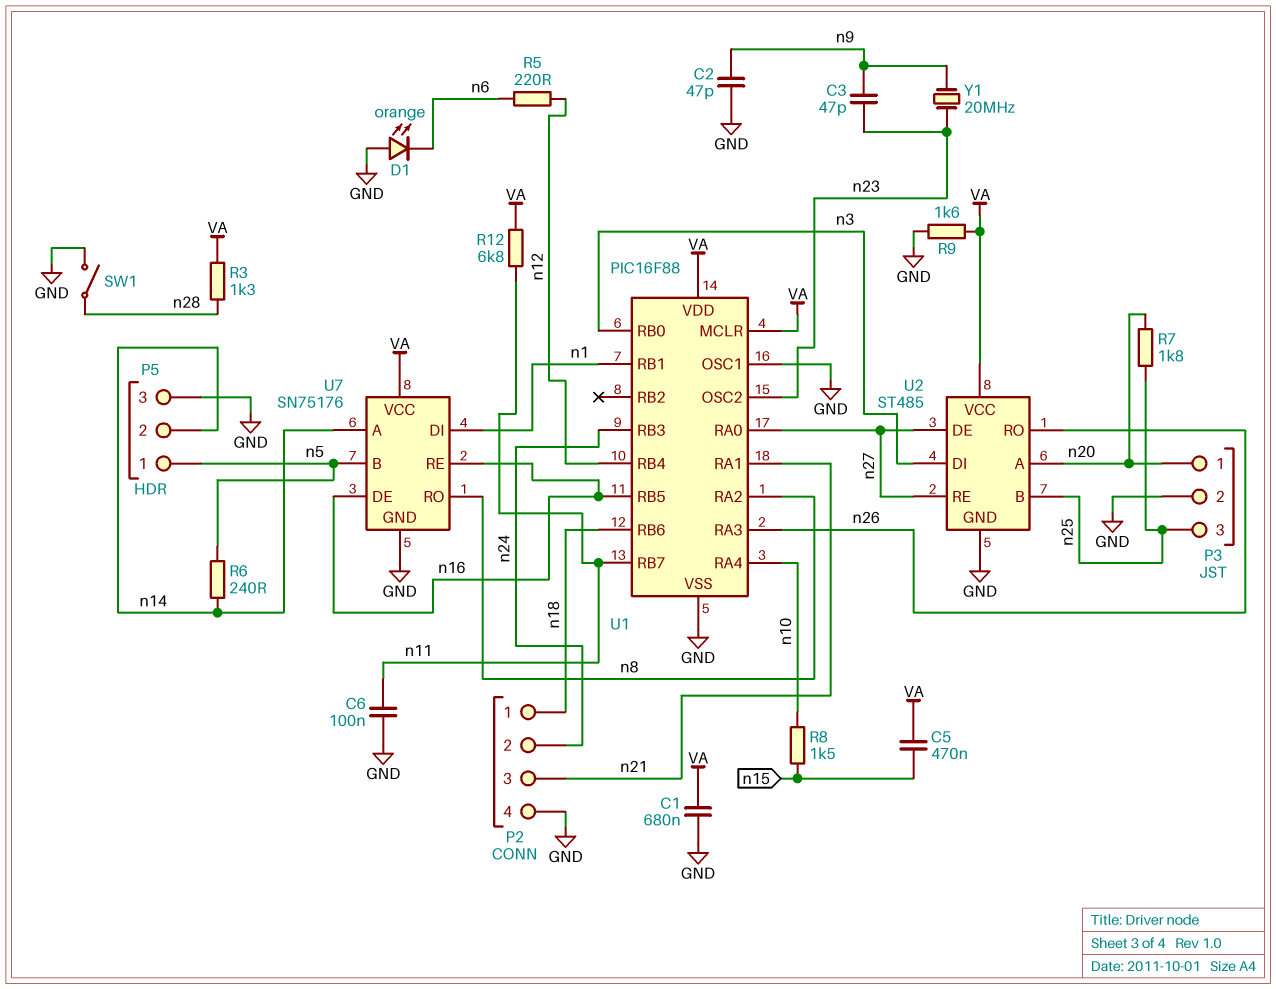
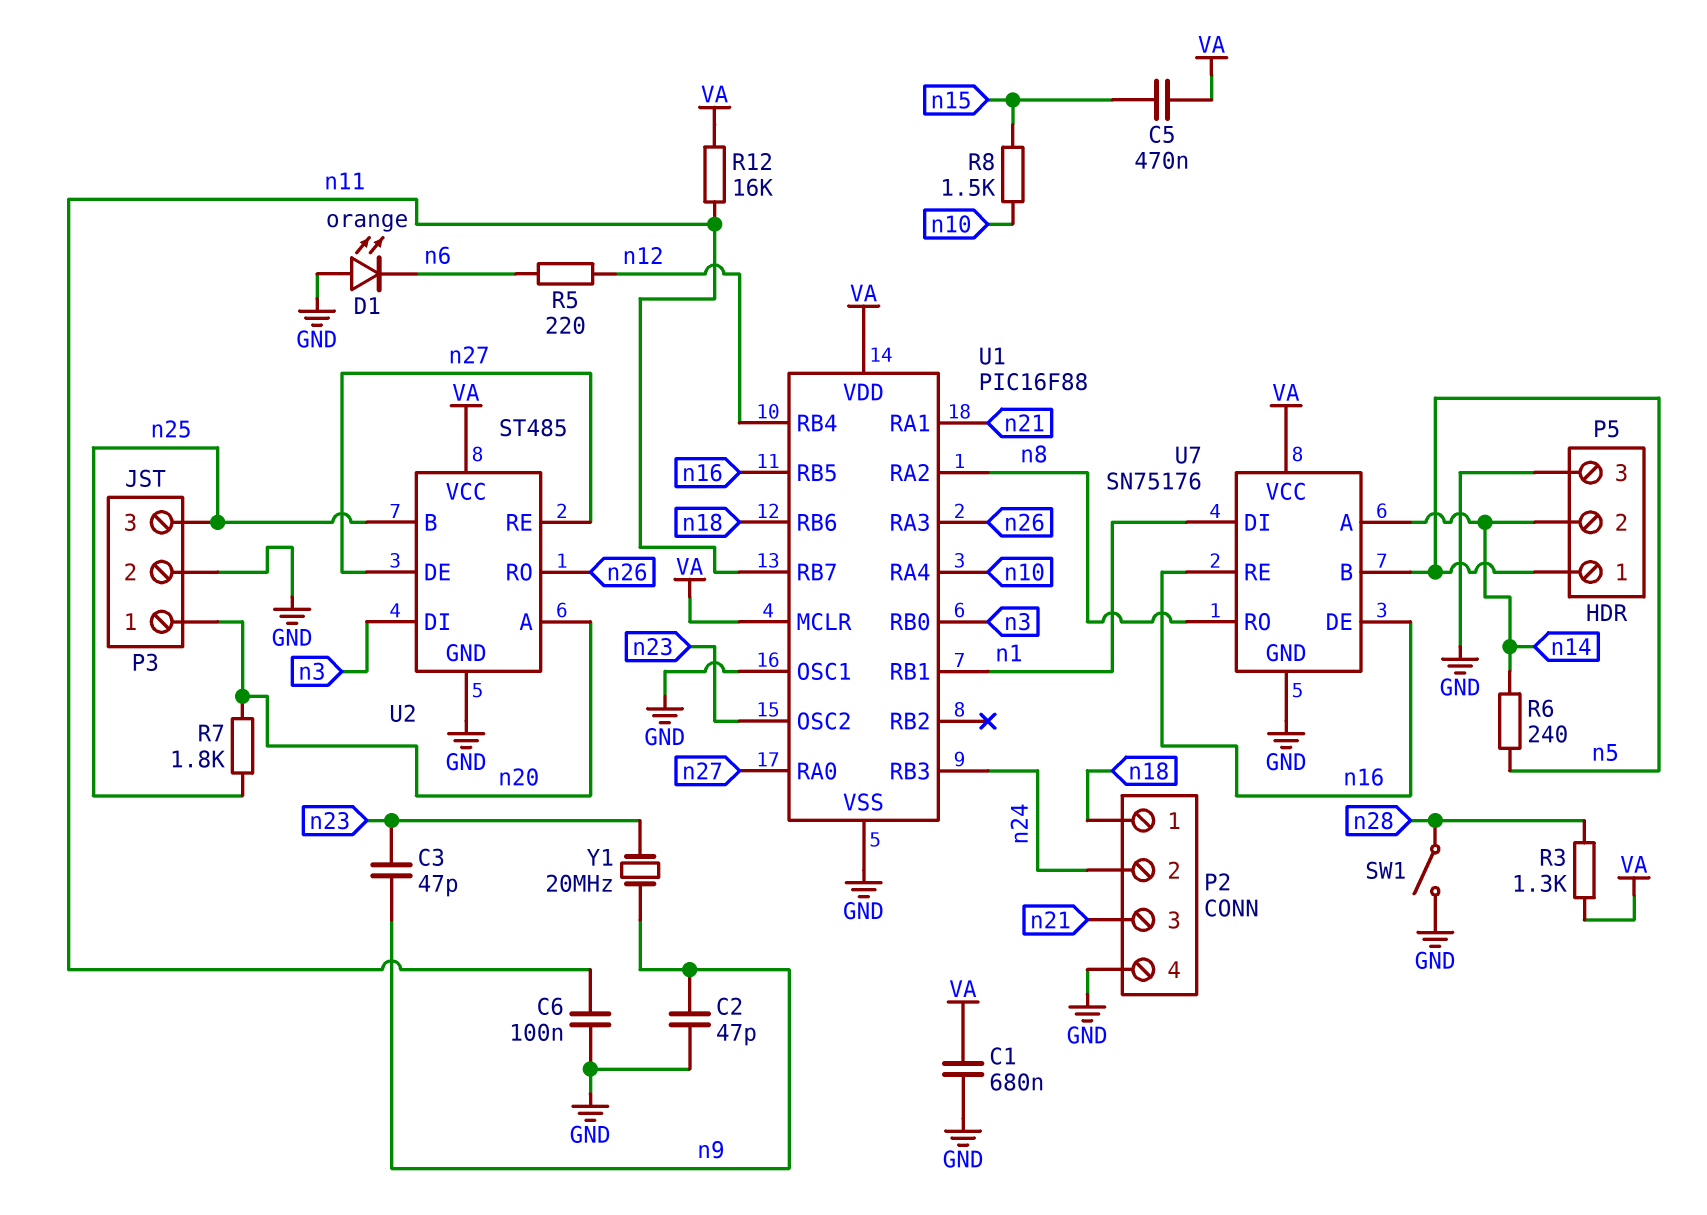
R9: 1.6k (GND, VA) -> none
R12: 6.8k (VA, n11) -> 16k (VA, n11)

